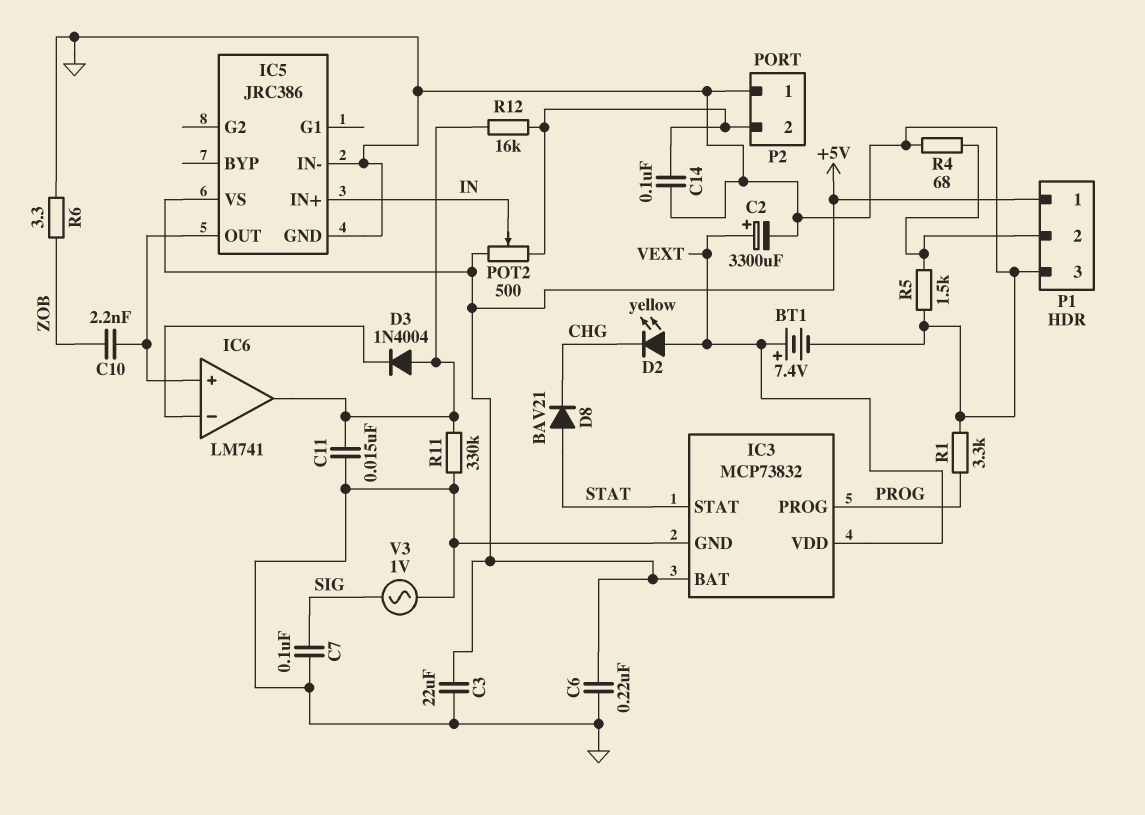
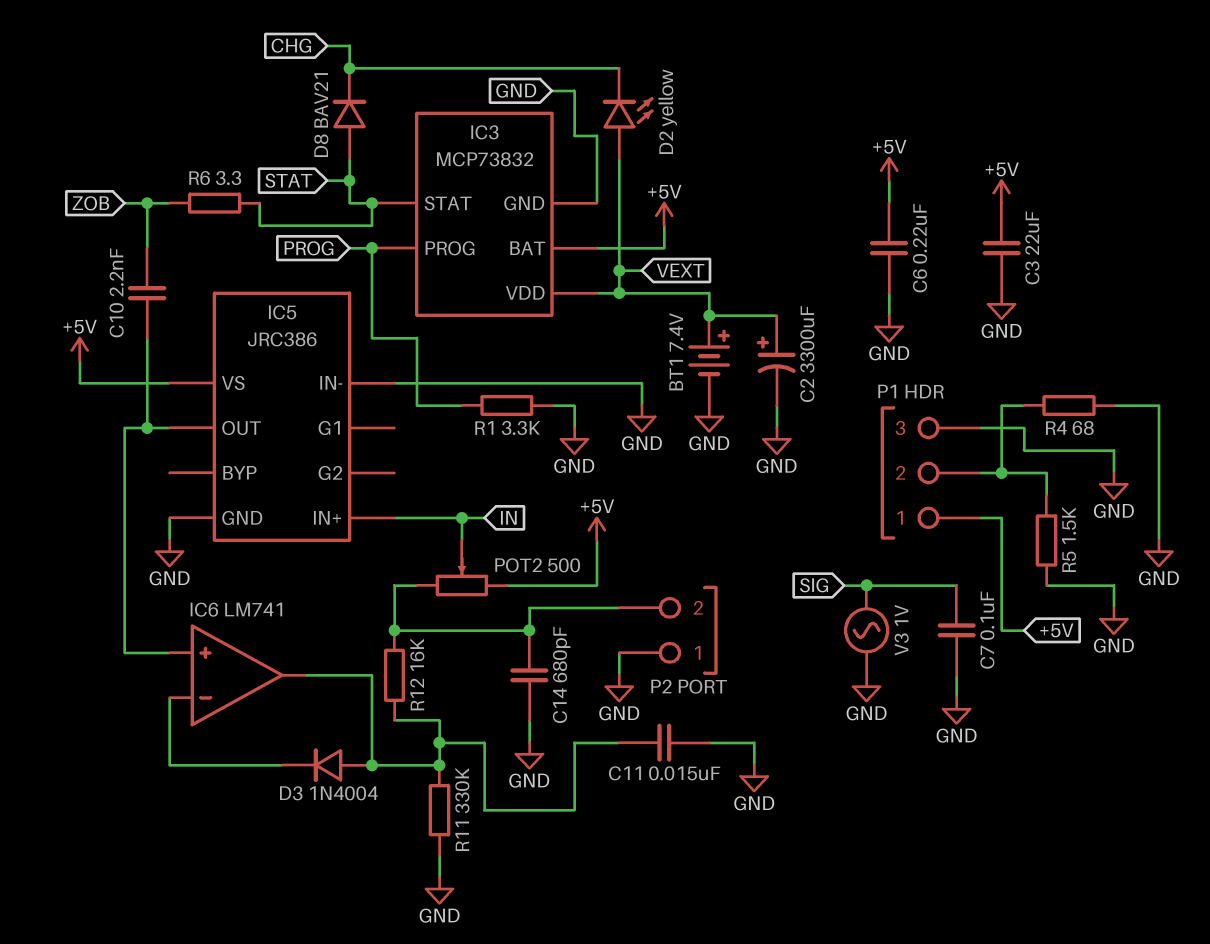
C14: 100nF (GND, P2/2) -> 680pF (GND, P2/2)
R6: 3.3 (GND, ZOB) -> 3.3 (STAT, ZOB)

